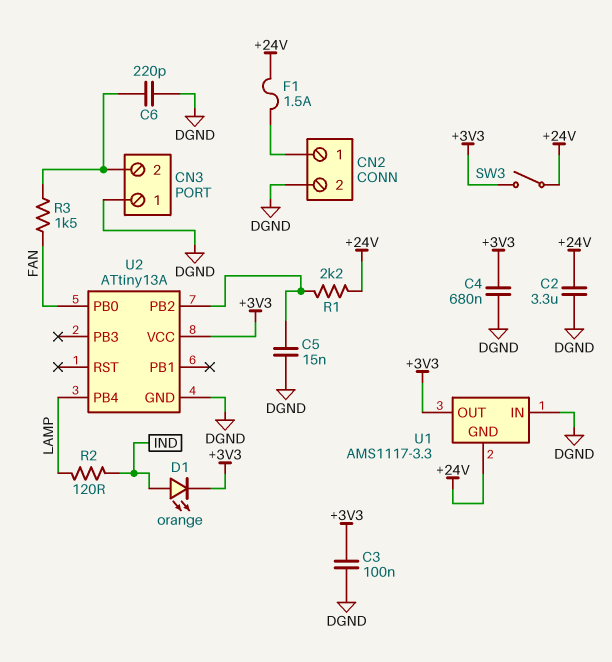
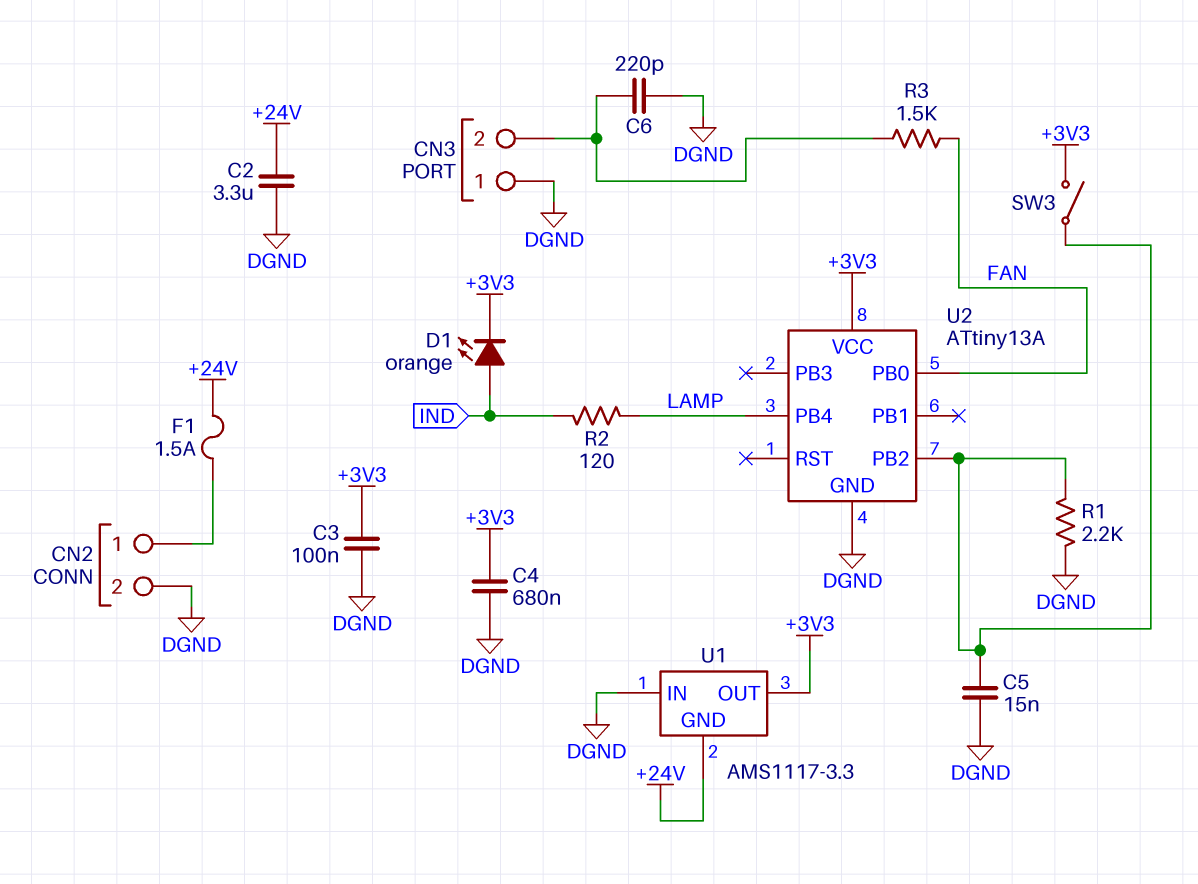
R1: 2.2k (+24V, U2/PB2) -> 2.2k (DGND, U2/PB2)
SW3: switch (+3V3, +24V) -> switch (+3V3, U2/PB2)

